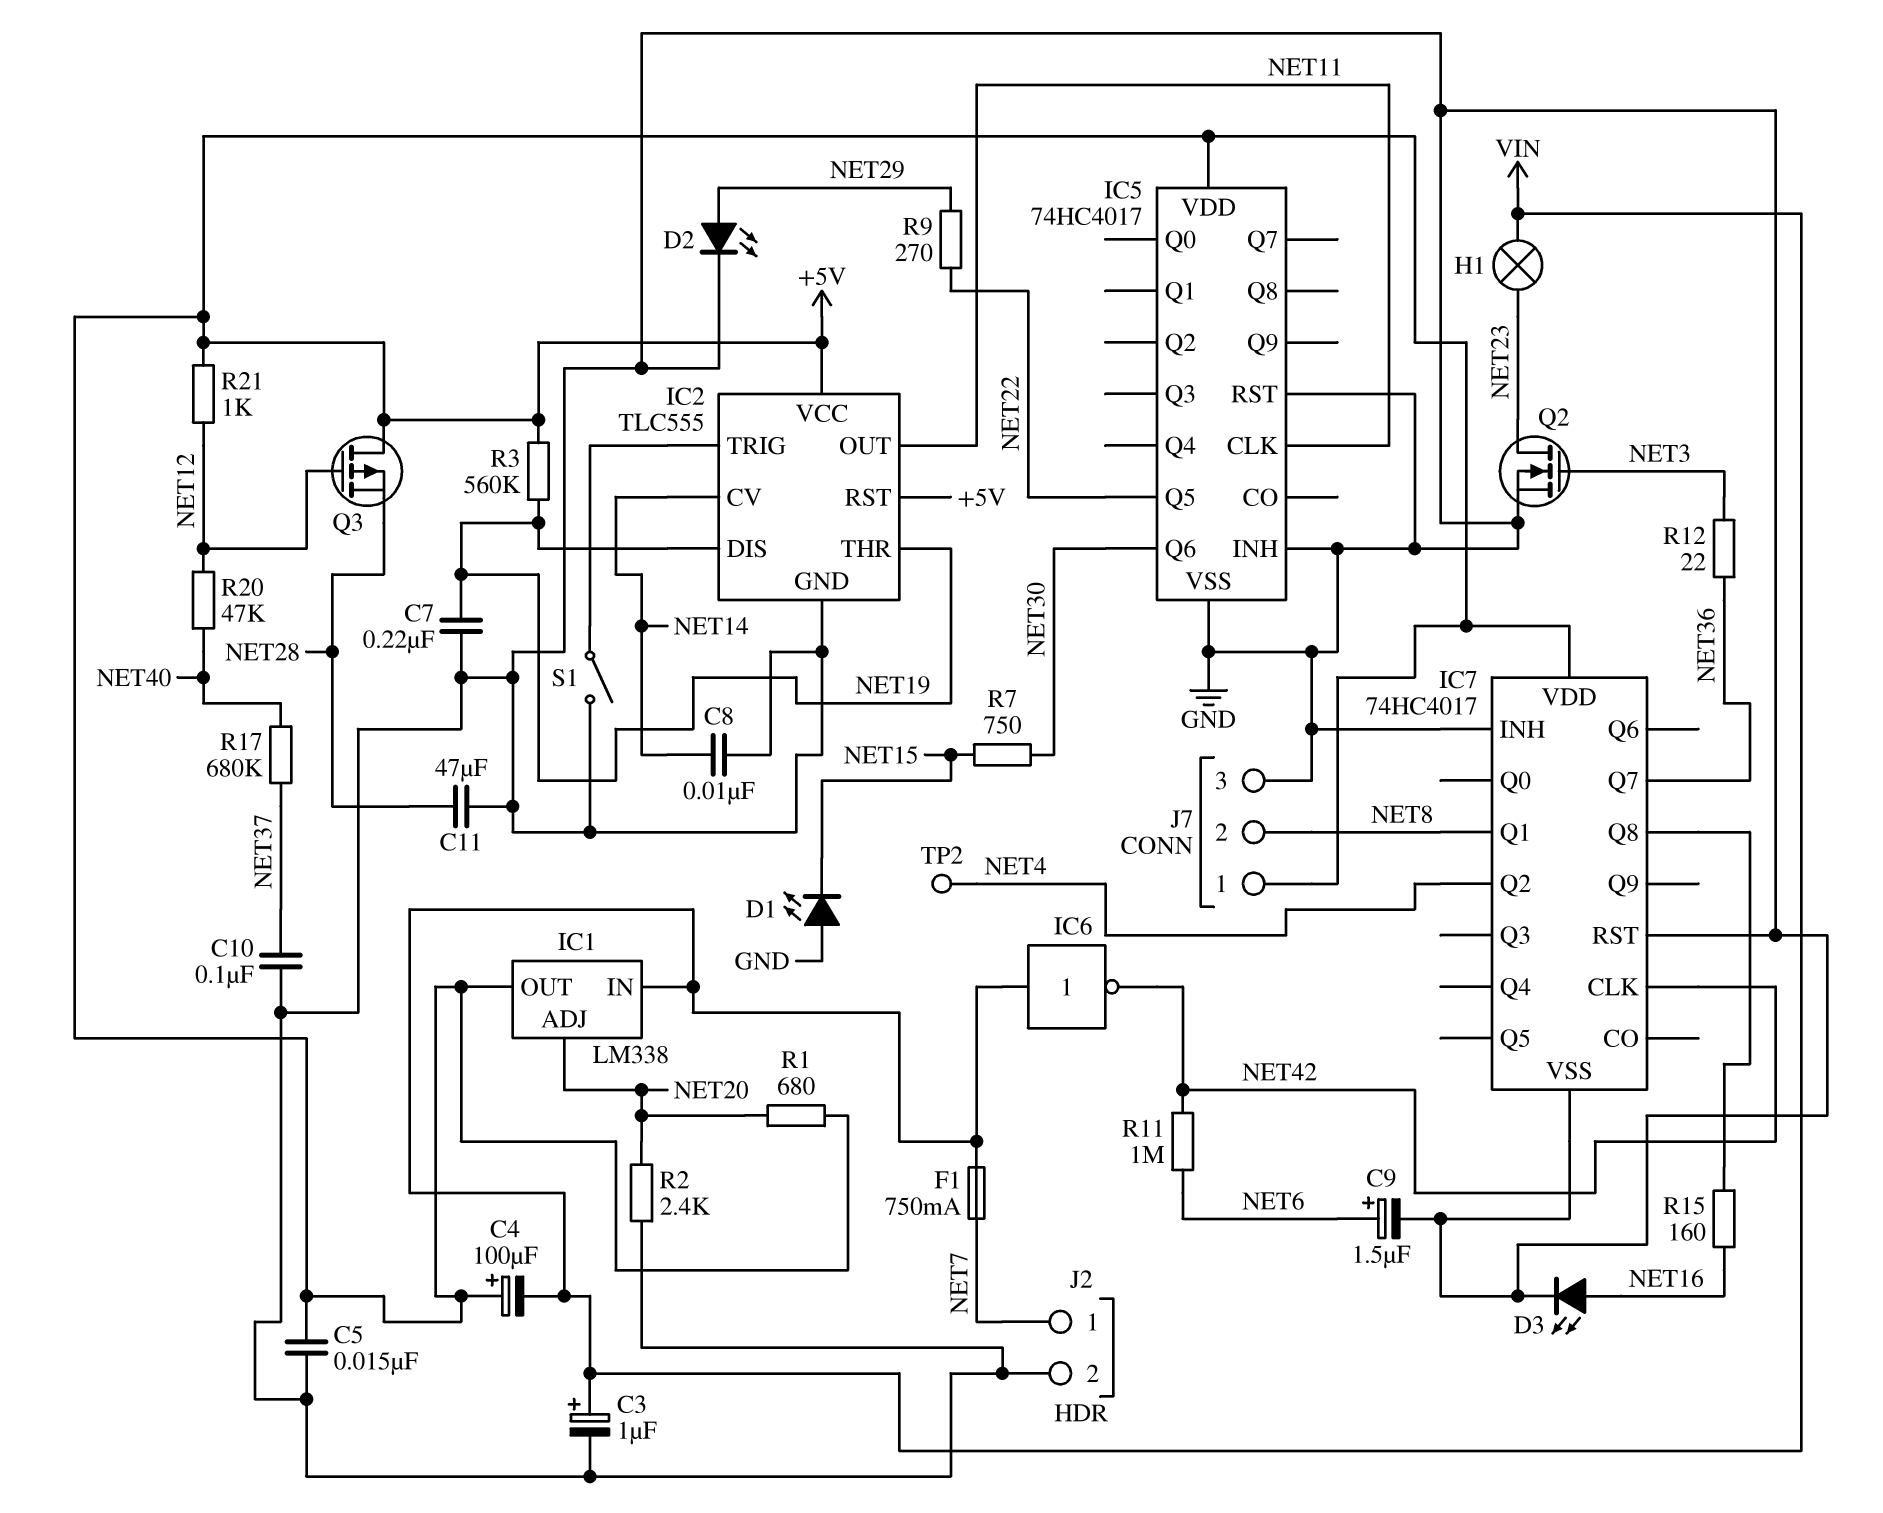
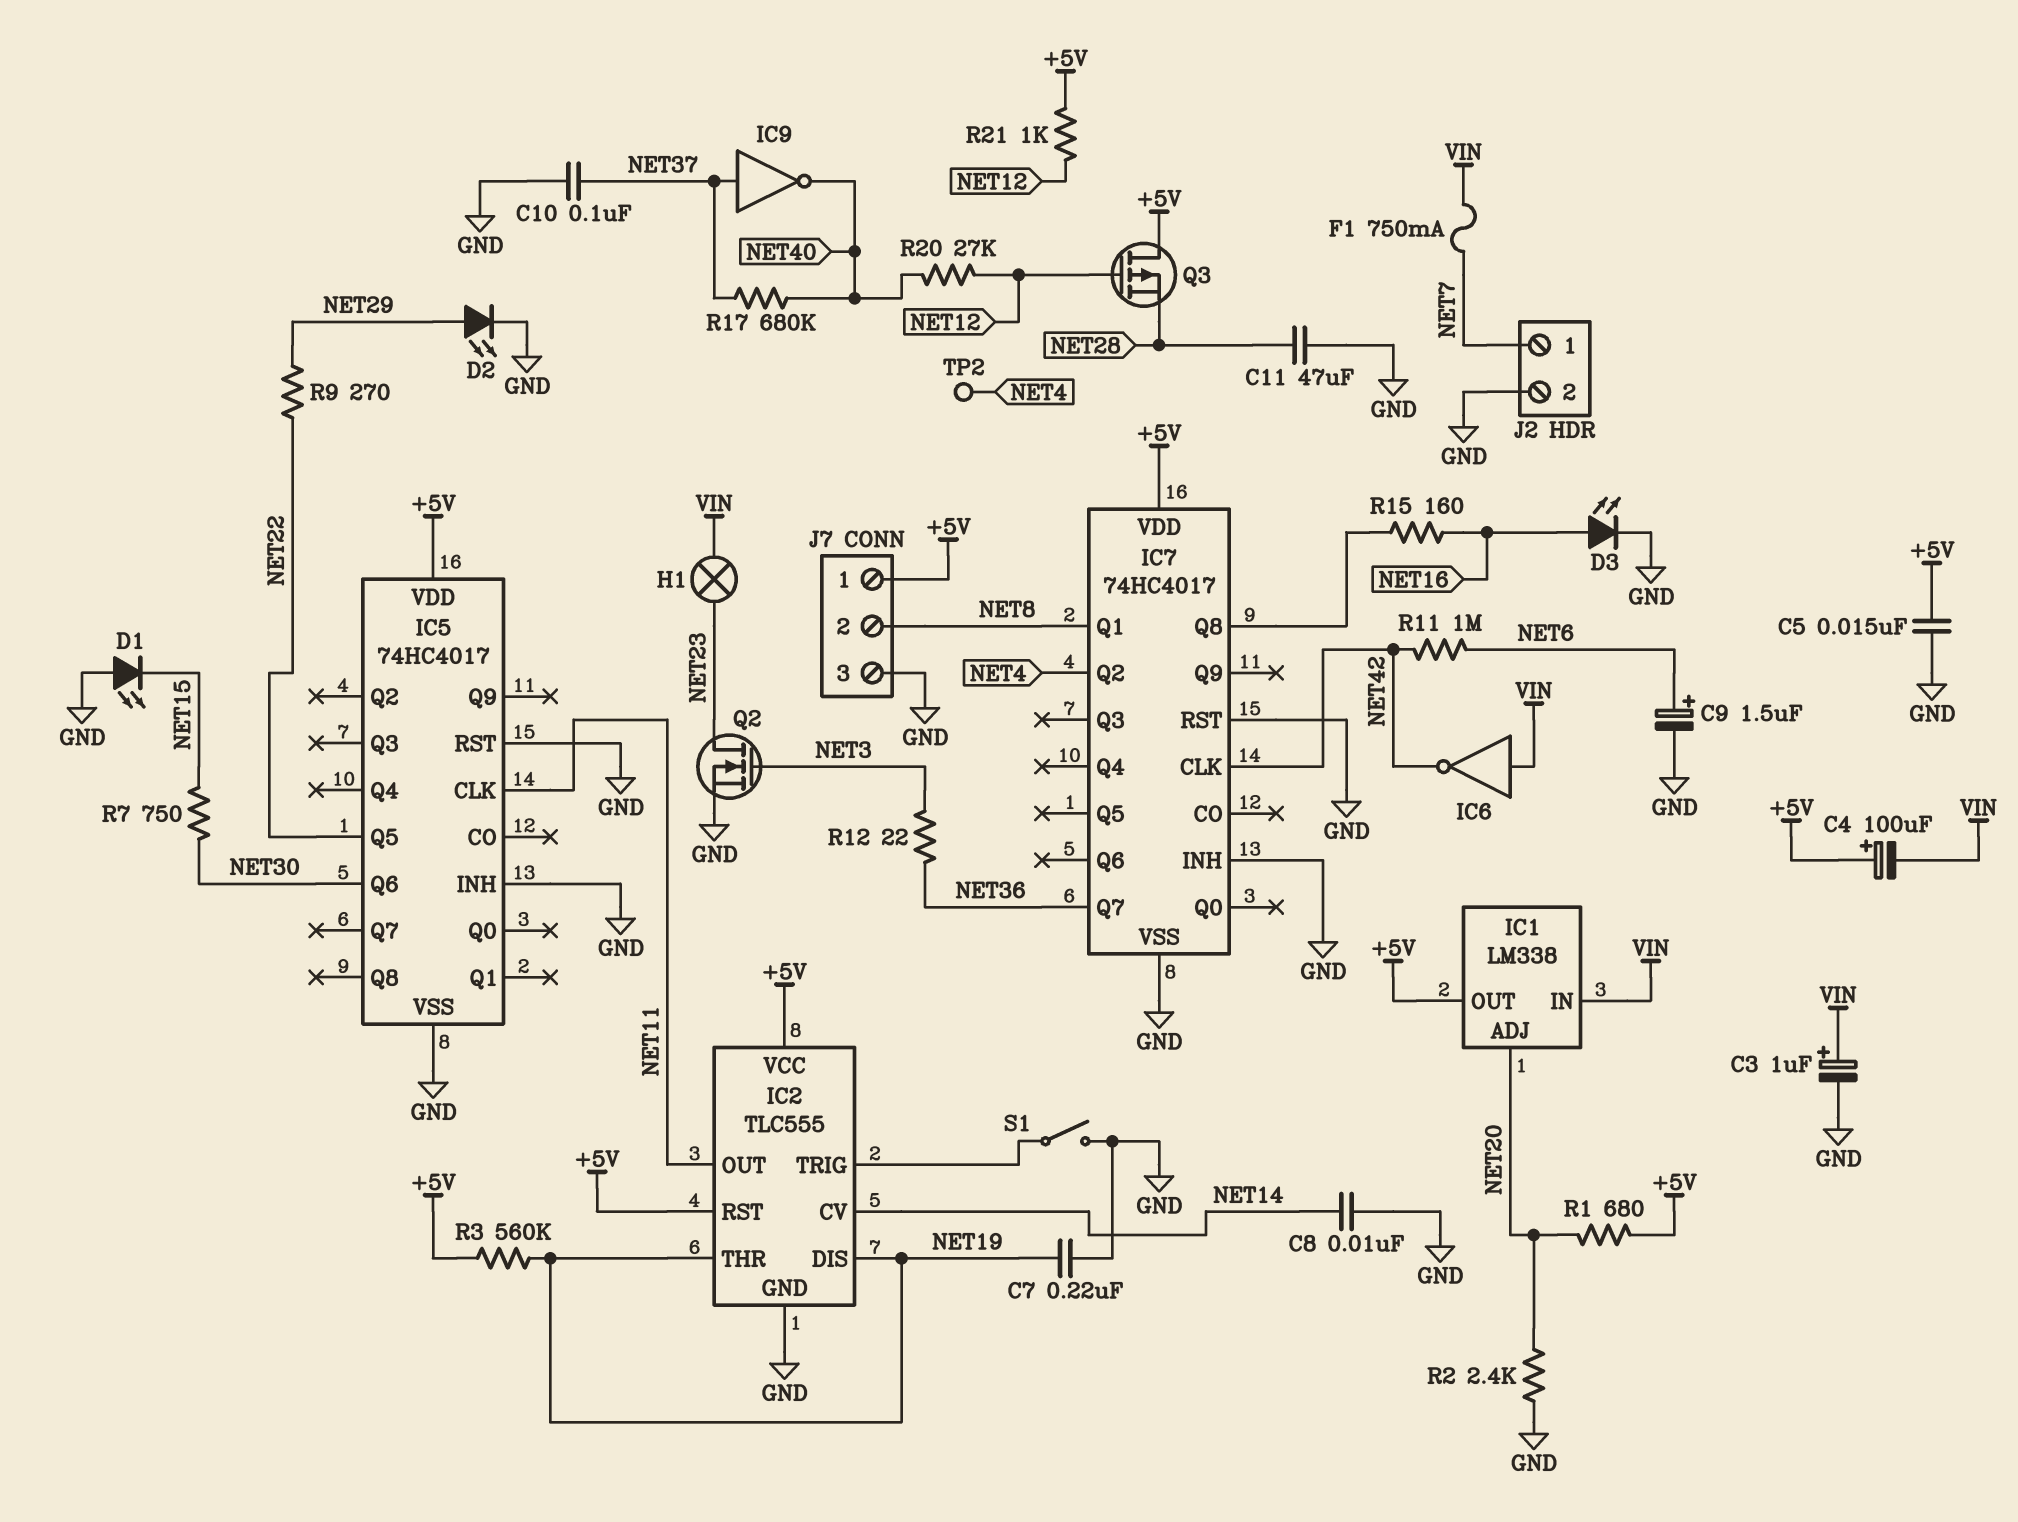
IC9: none -> NOT (in NET37, out NET40)
R20: 47k (NET12, NET40) -> 27k (NET12, NET40)

